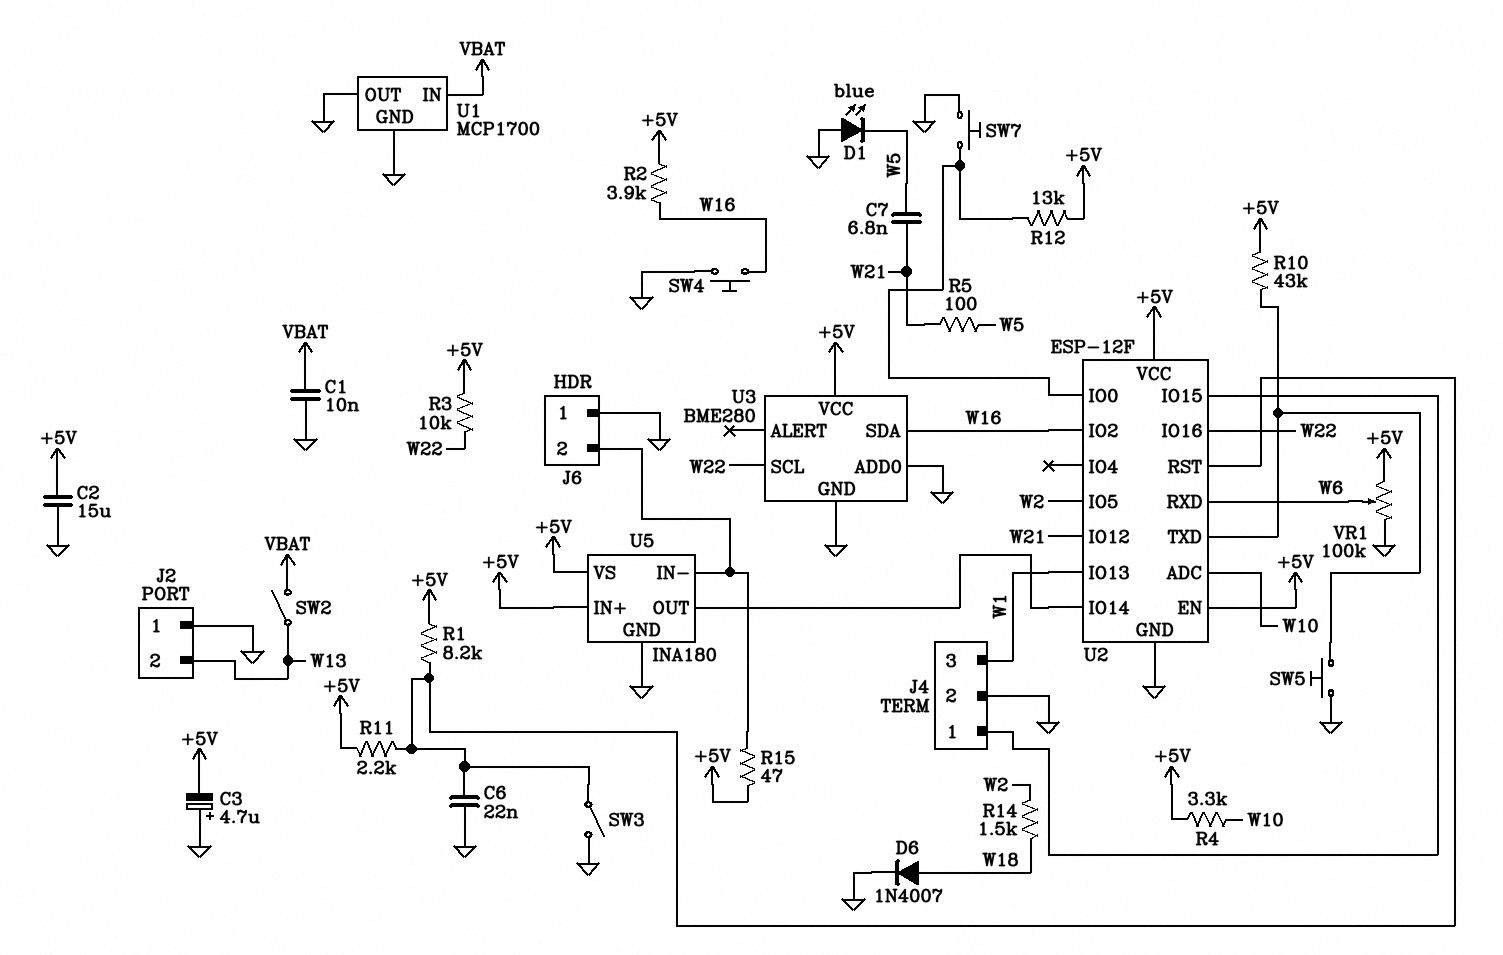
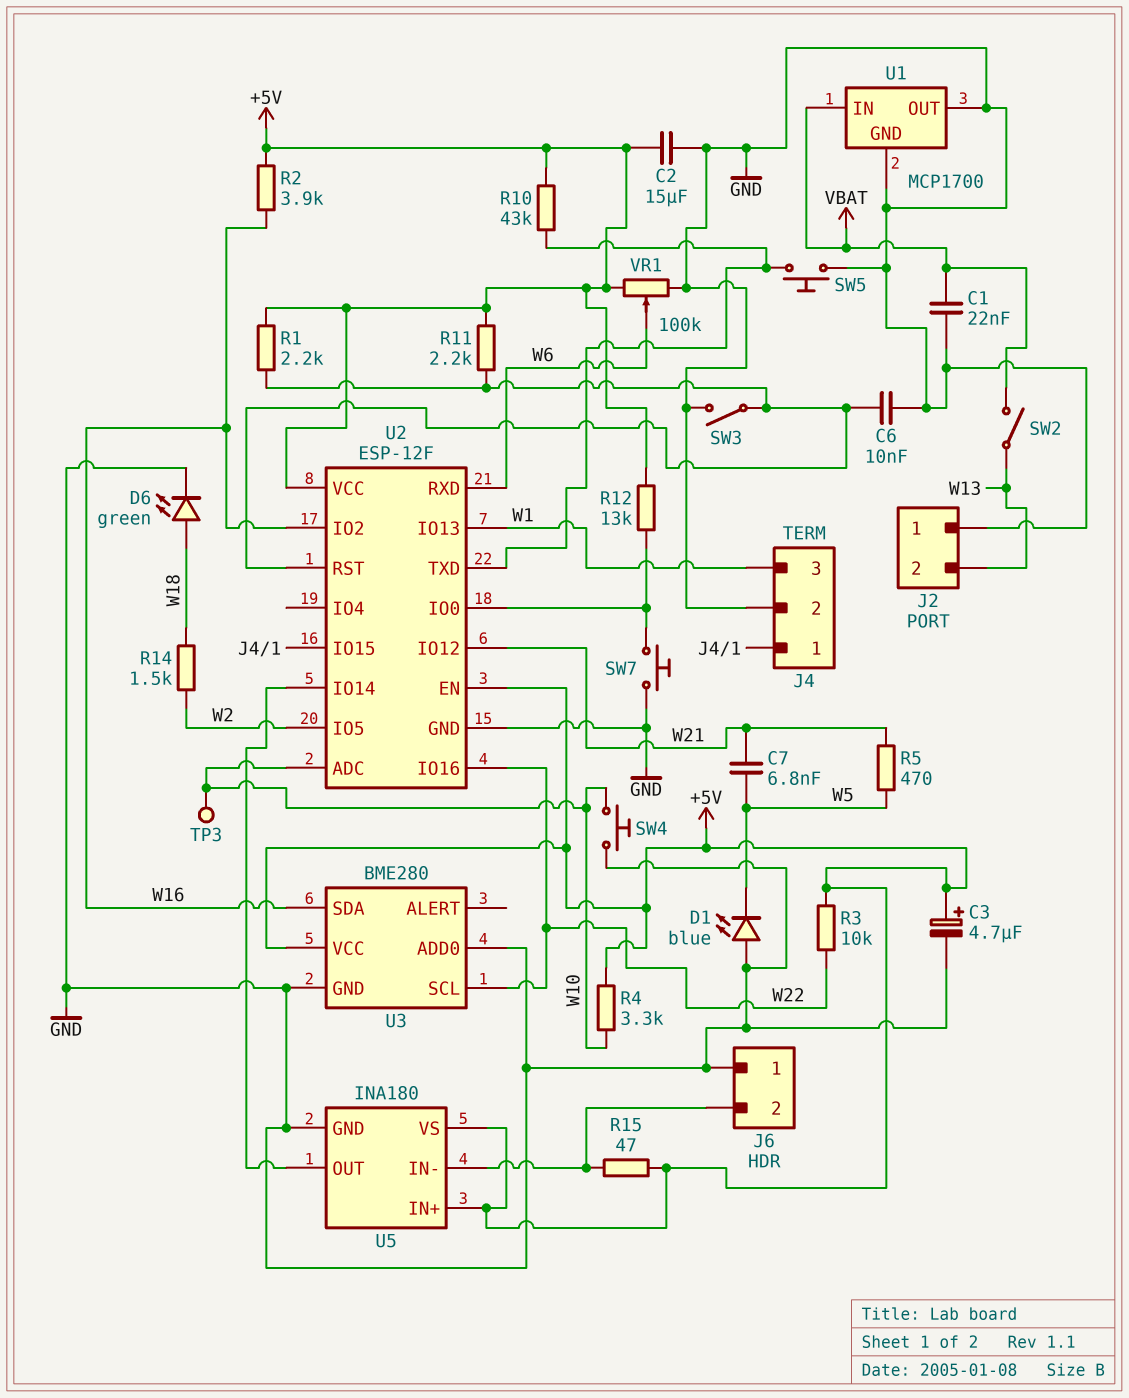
C1: 10nF (GND, VBAT) -> 22nF (GND, VBAT)
C3: 4.7uF (plus GND, minus +5V) -> 4.7uF (plus +5V, minus GND)
C6: 22nF (GND, U2/RST) -> 10nF (GND, U2/RST)
D6: diode 1N4007 (A W18, K GND) -> LED green (A W18, K GND)
R1: 8.2k (+5V, U2/RST) -> 2.2k (+5V, U2/RST)
R5: 100 (W5, W21) -> 470 (W5, W21)
SW4: button (GND, W16) -> button (GND, W10)
TP3: none -> test point (W10)

